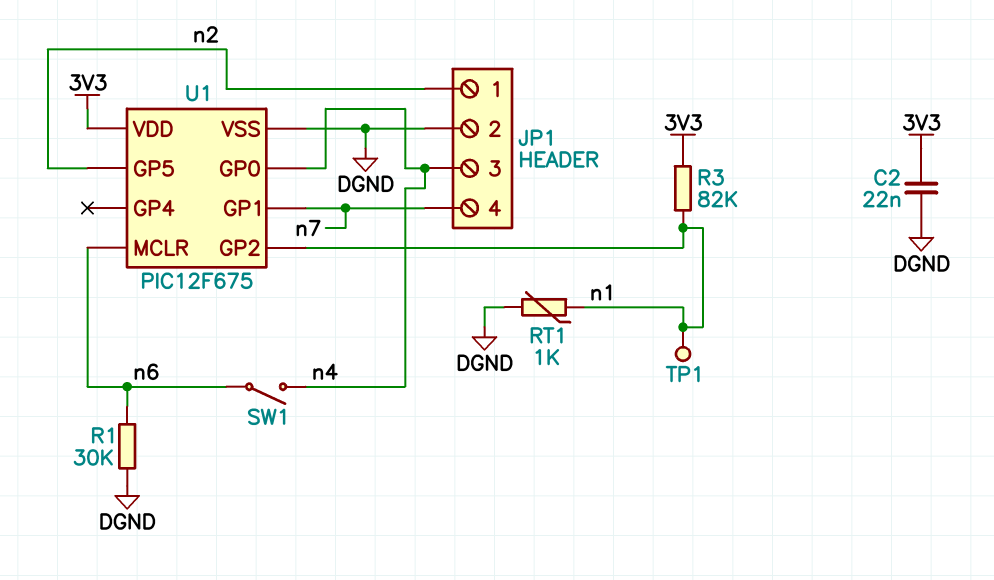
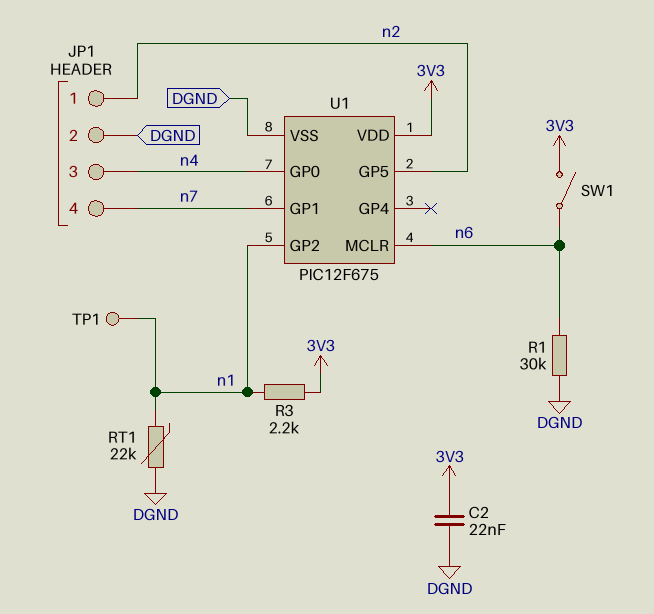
R3: 82k (3V3, n1) -> 2.2k (3V3, n1)
RT1: 1k (DGND, n1) -> 22k (DGND, n1)
SW1: switch (n4, n6) -> switch (3V3, n6)

